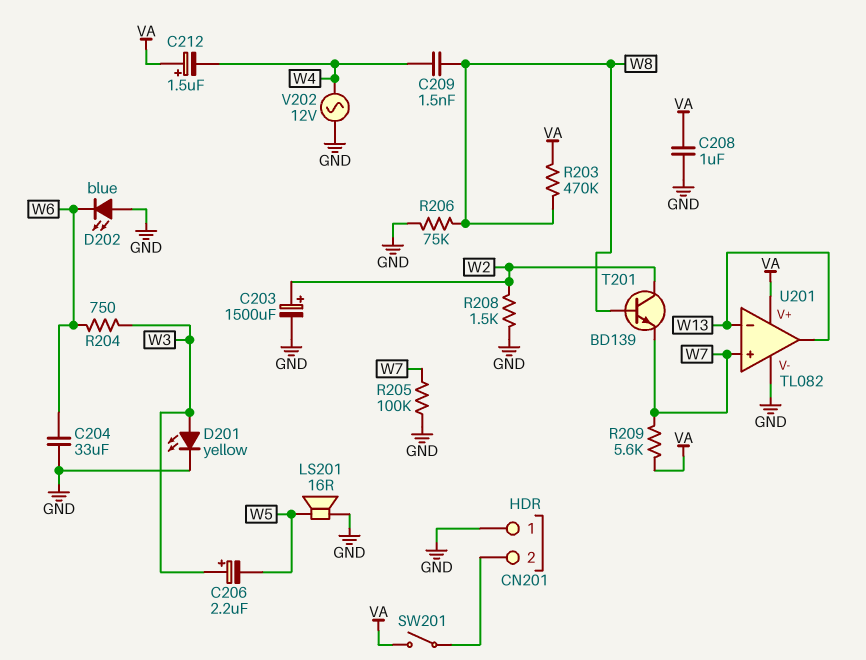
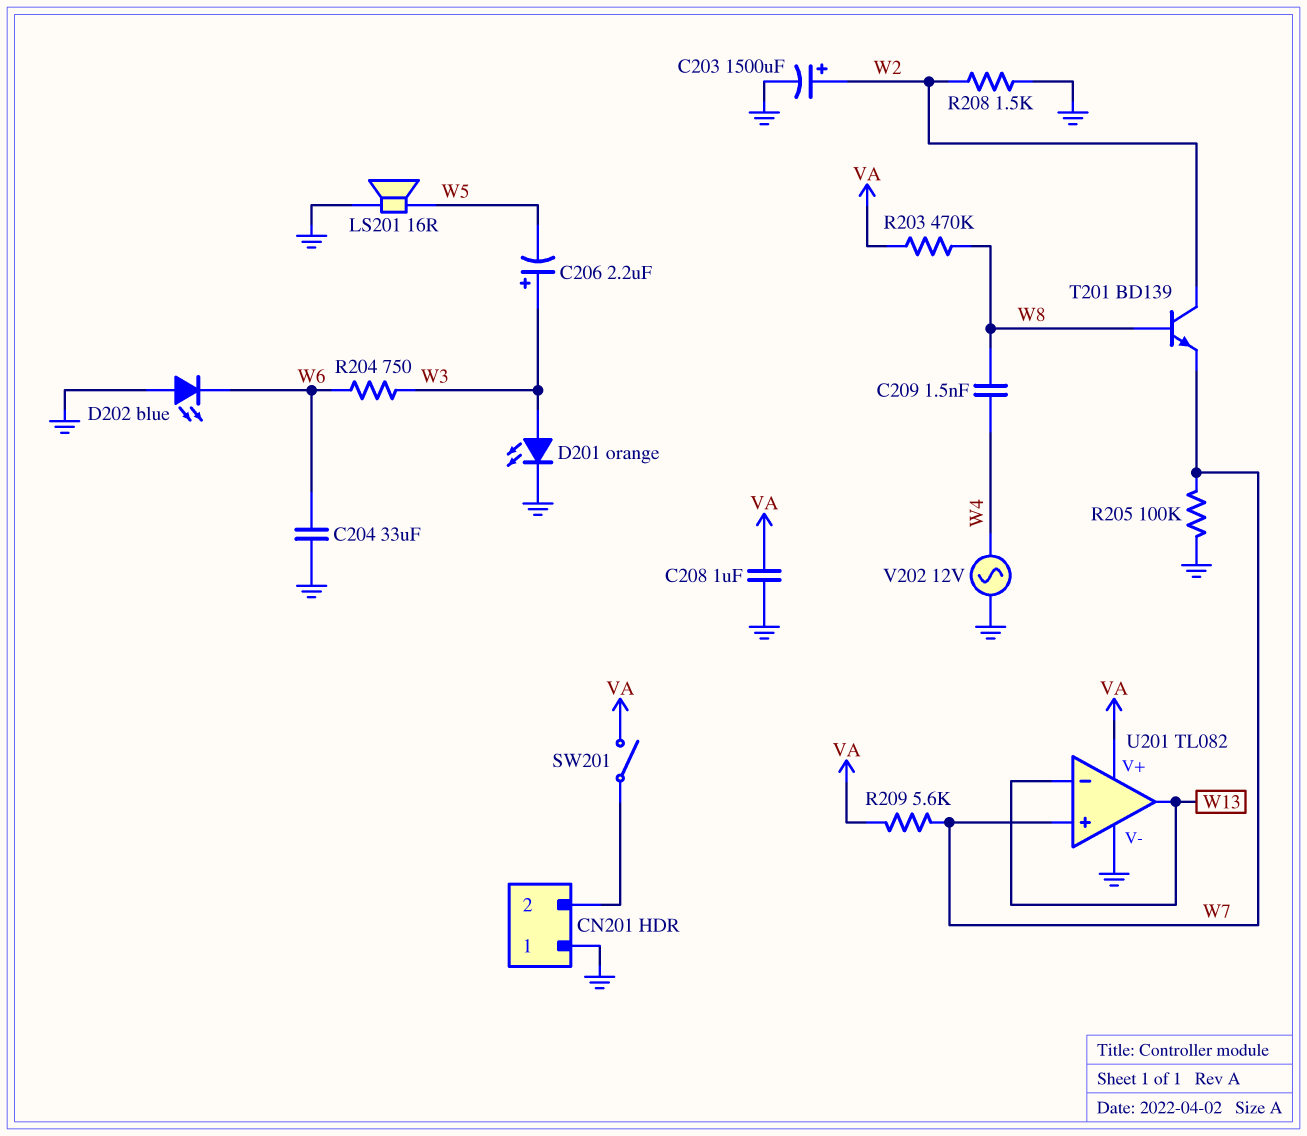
C212: 1.5uF (plus VA, minus W4) -> none
D201: LED yellow (A W3, K GND) -> LED orange (A W3, K GND)
R206: 75k (GND, W8) -> none

